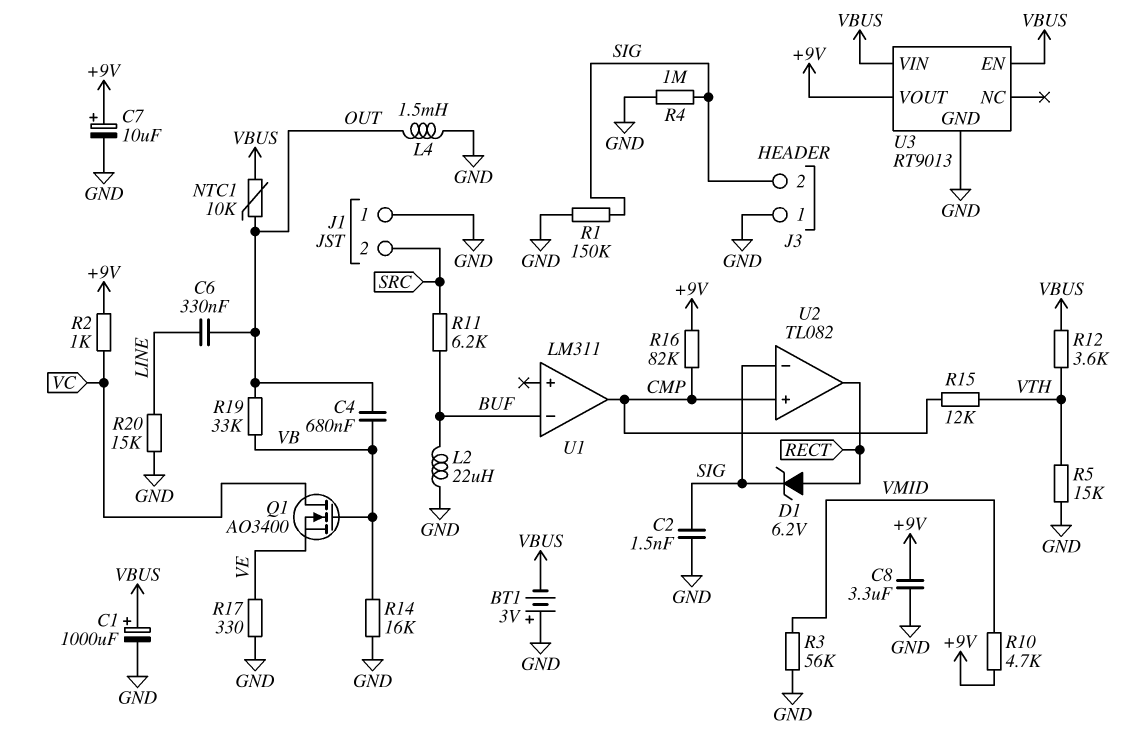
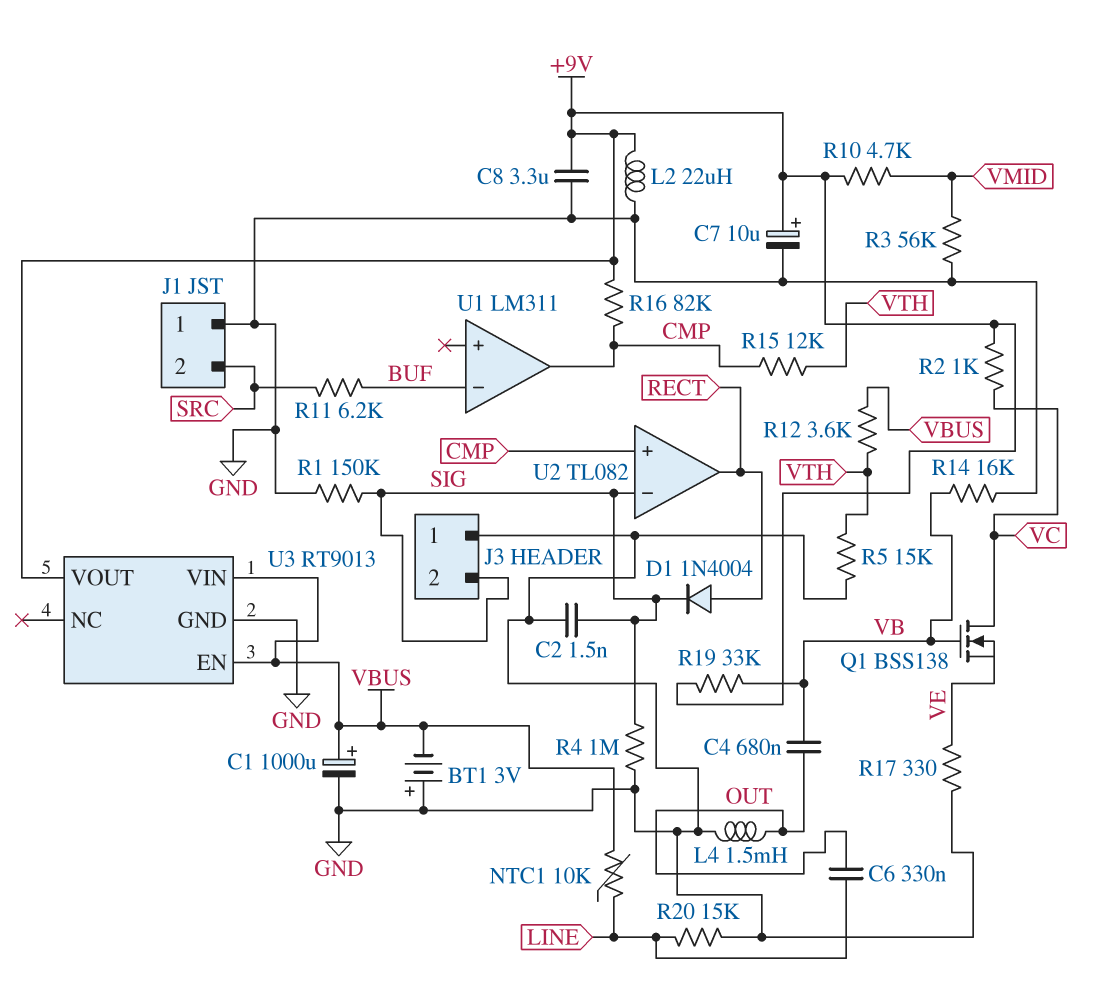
D1: zener 6.2V (A RECT, K SIG) -> diode 1N4004 (A RECT, K SIG)
L2: 22uH (BUF, GND) -> 22uH (+9V, GND)
NTC1: 10k (OUT, VBUS) -> 10k (LINE, VBUS)
Q1: NMOS AO3400 (G VB, D VC, S VE) -> NMOS BSS138 (G VB, D VC, S VE)
R19: 33k (OUT, VB) -> 33k (+9V, VB)

